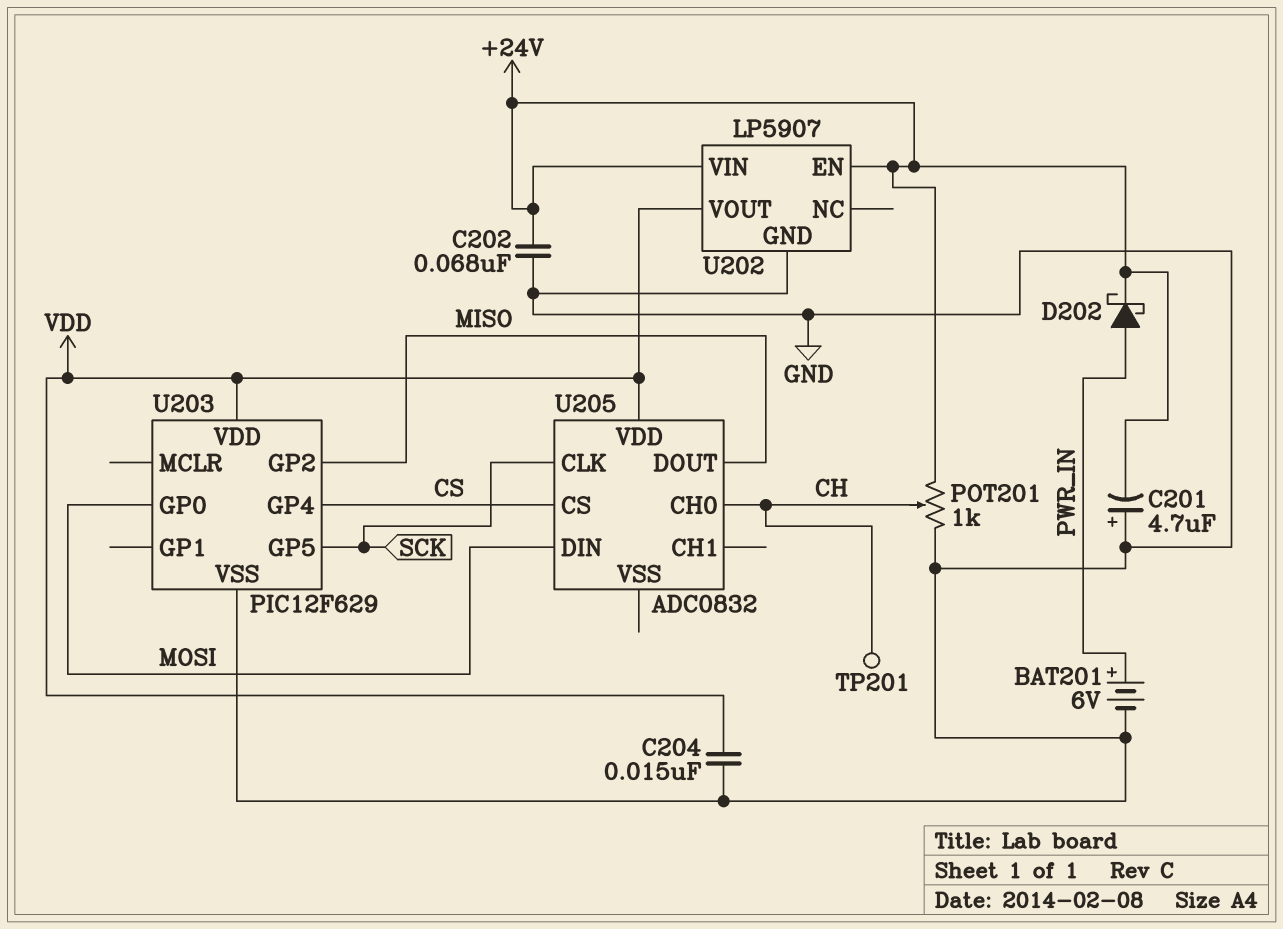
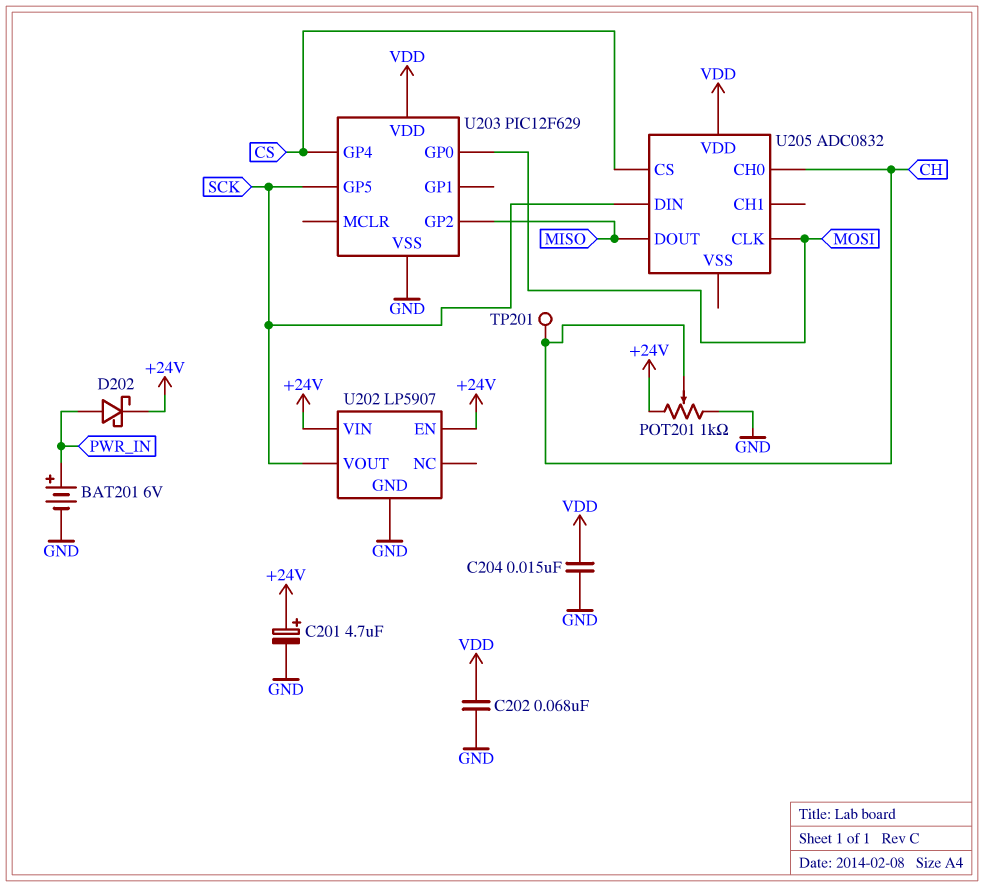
C201: 4.7uF (plus GND, minus +24V) -> 4.7uF (plus +24V, minus GND)
C202: 68nF (+24V, GND) -> 68nF (GND, VDD)
U202 pin VOUT: VDD -> SCK
U205 pin CLK: SCK -> MOSI
U205 pin DIN: MOSI -> SCK

